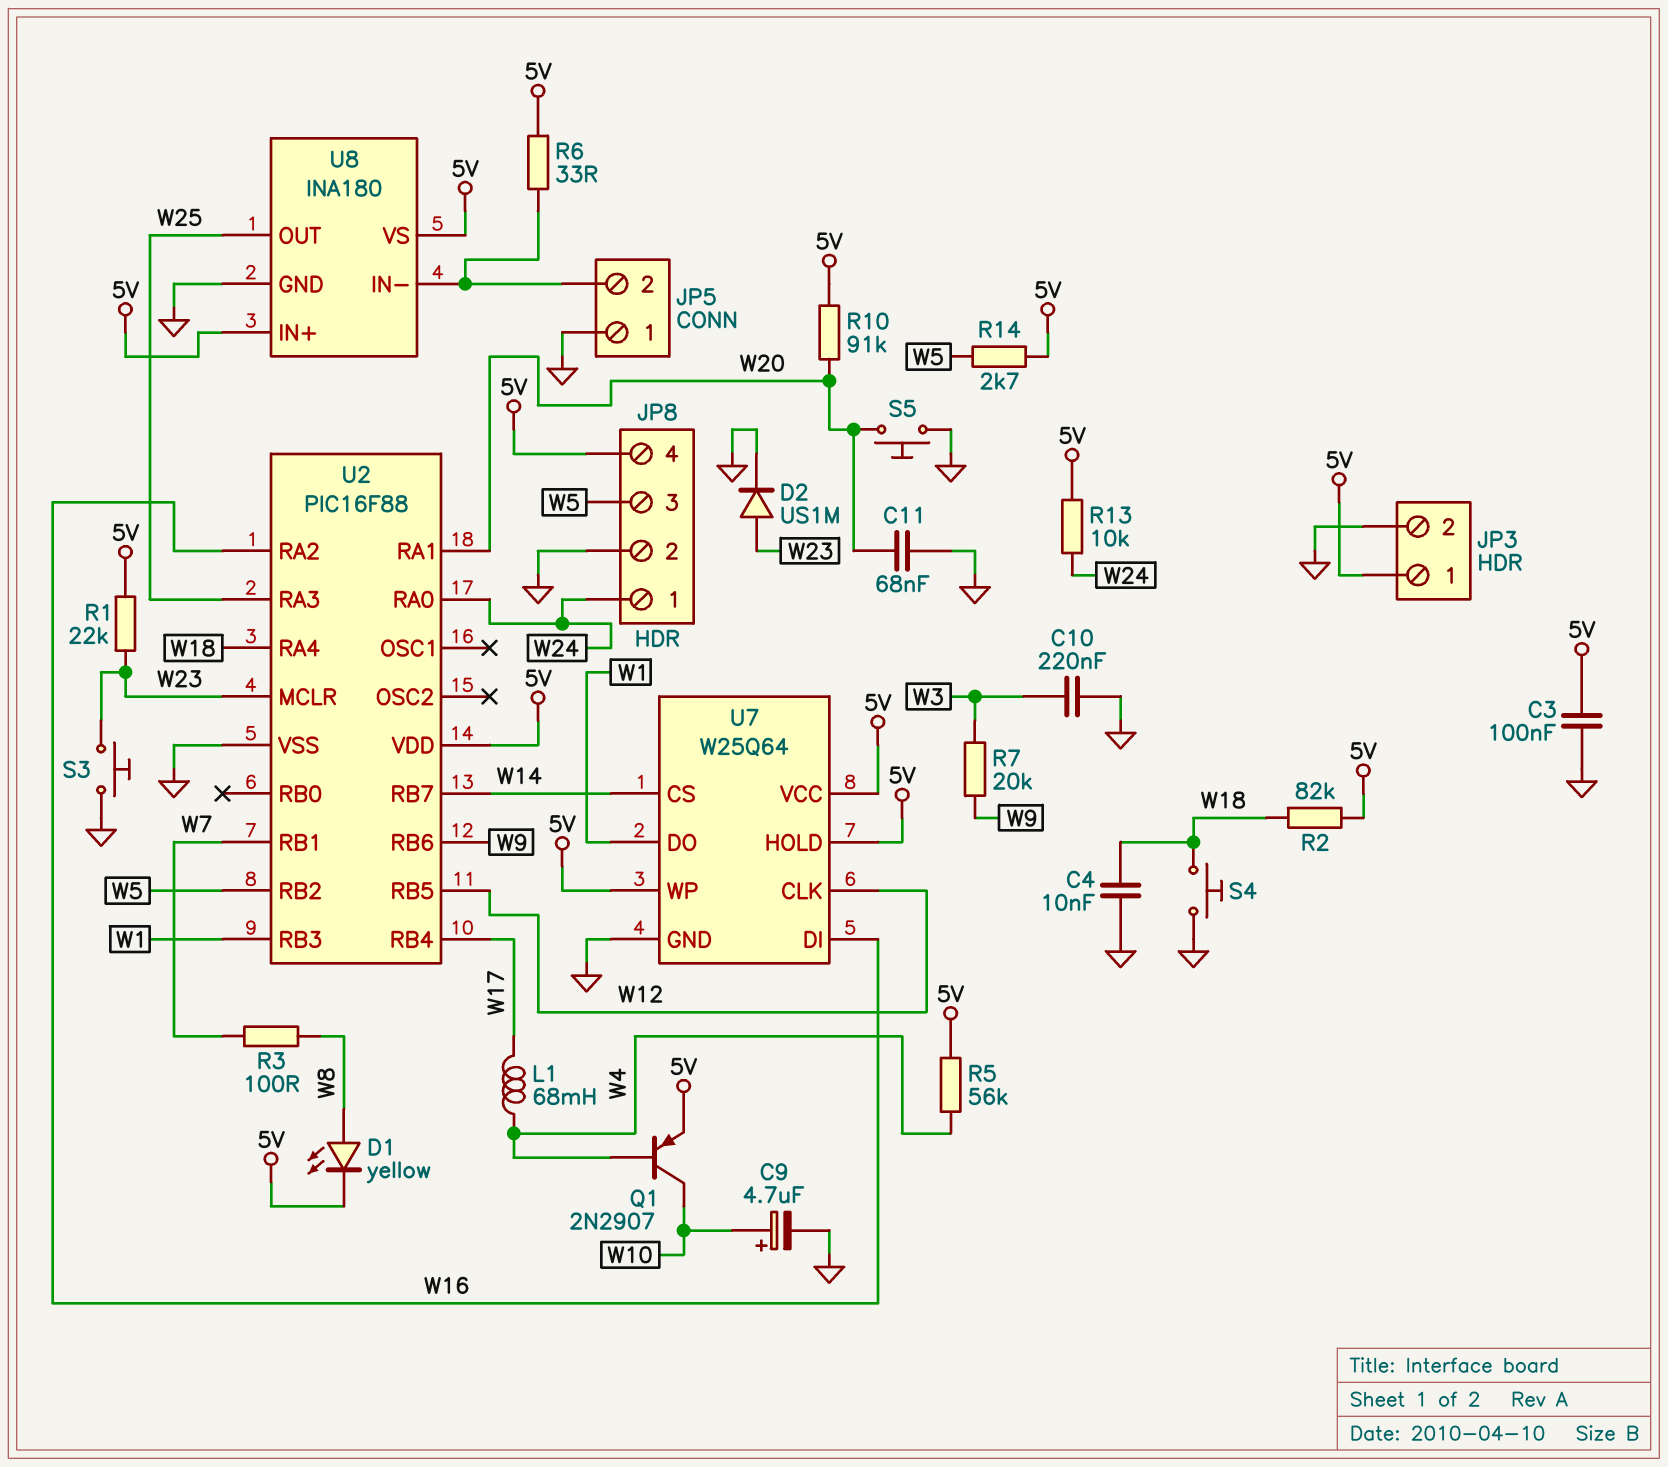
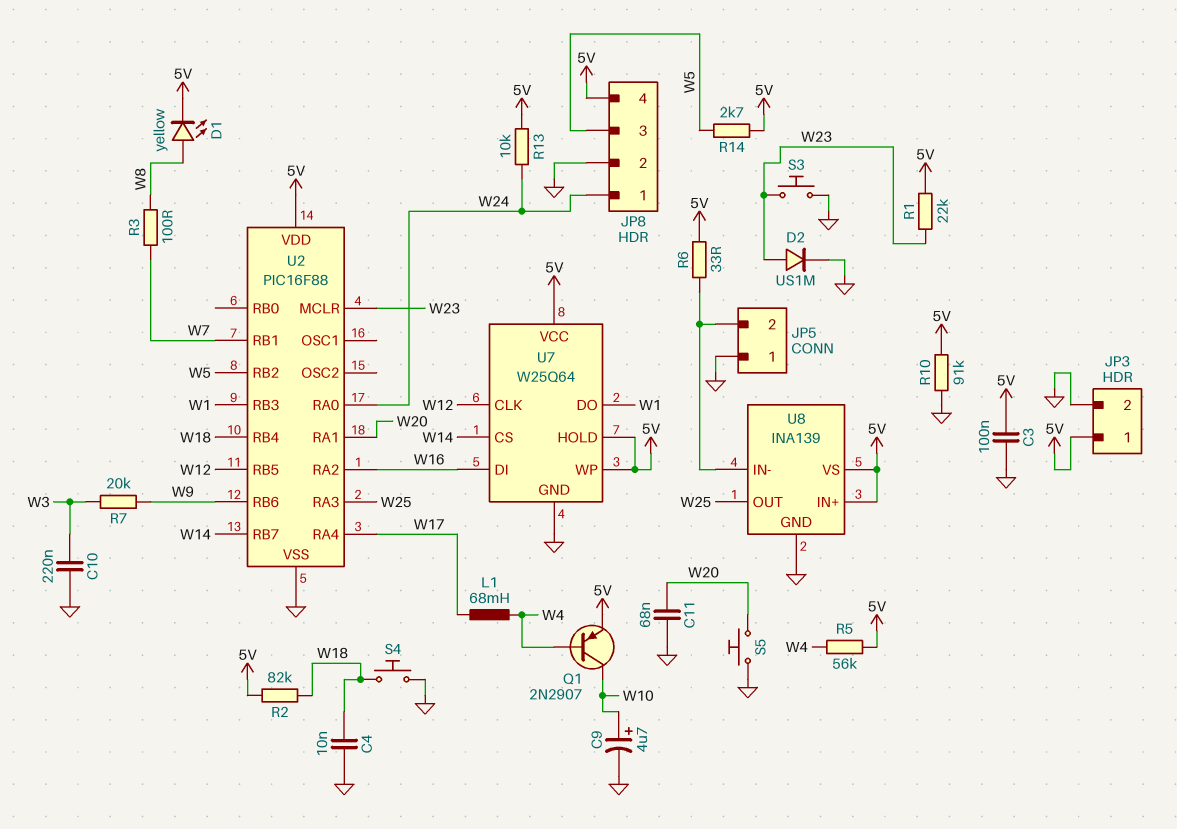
R10: 91k (5V, W20) -> 91k (5V, GND)
U2 pin RA4: W18 -> W17
U2 pin RB4: W17 -> W18
U8: INA180 -> INA139

